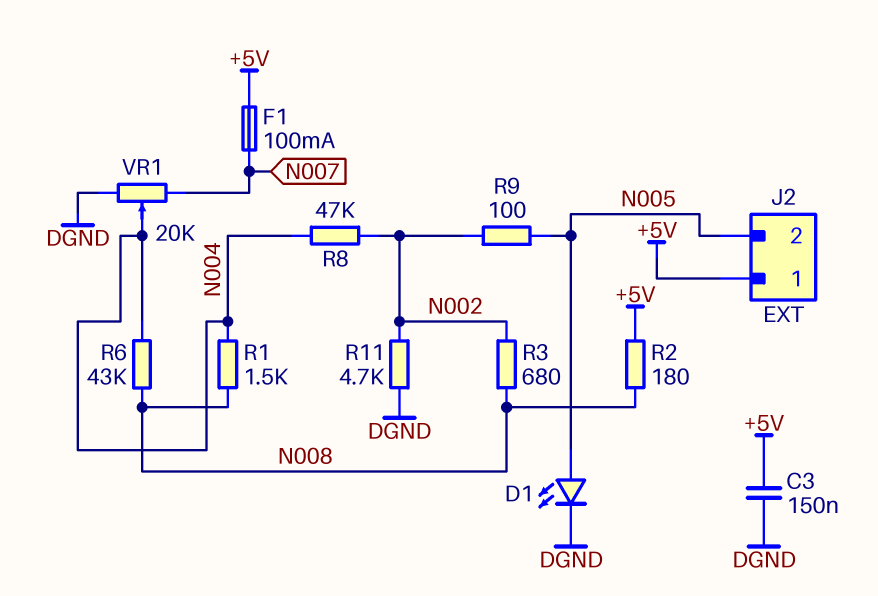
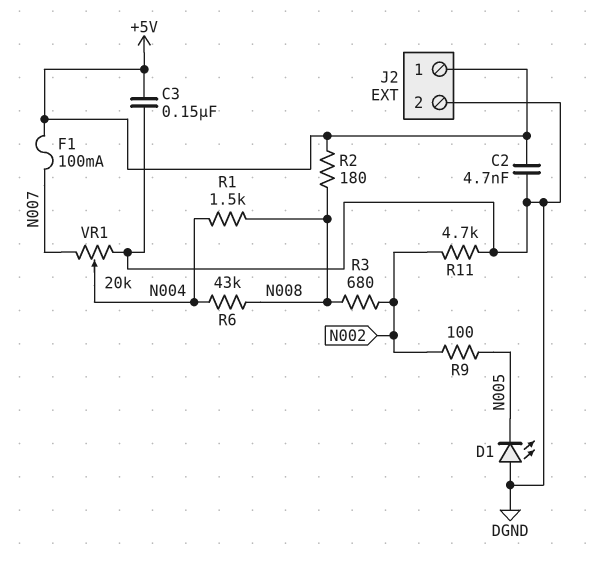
C2: none -> 4.7nF (+5V, DGND)
D1: LED (A N005, K DGND) -> LED (A DGND, K N005)
J2 pin 2: N005 -> DGND
R8: 47k (N002, N004) -> none

